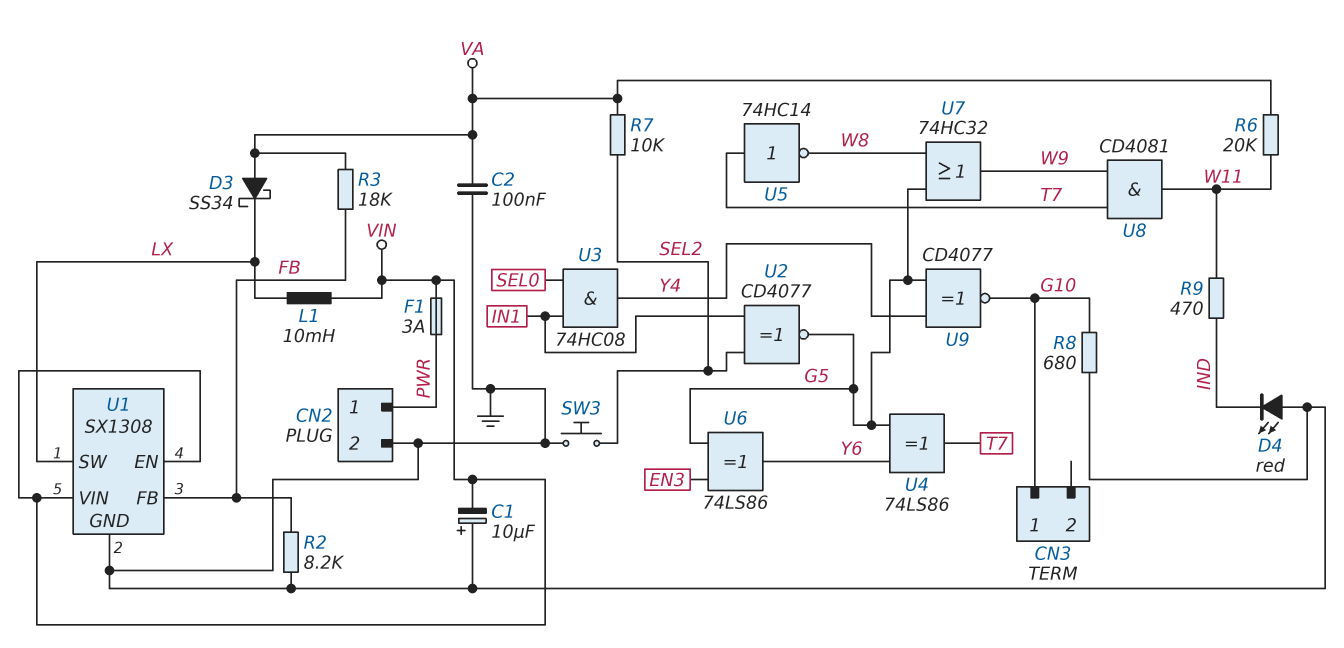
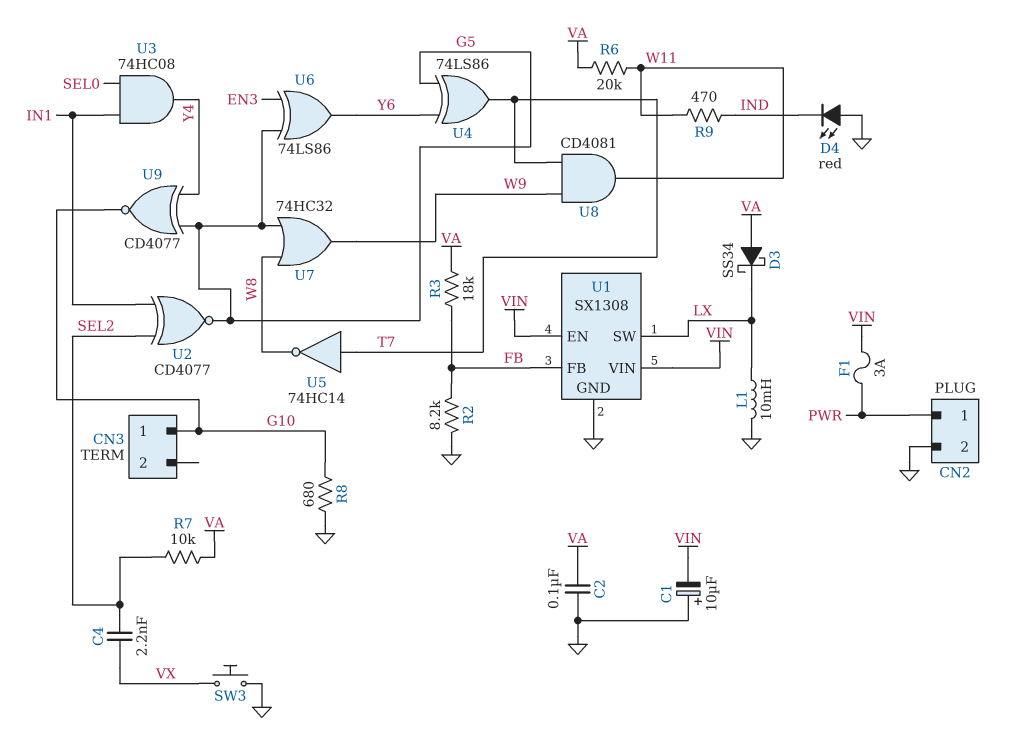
C4: none -> 2.2nF (SEL2, VX)
L1: 10mH (LX, VIN) -> 10mH (GND, LX)
SW3: button (GND, SEL2) -> button (GND, VX)

